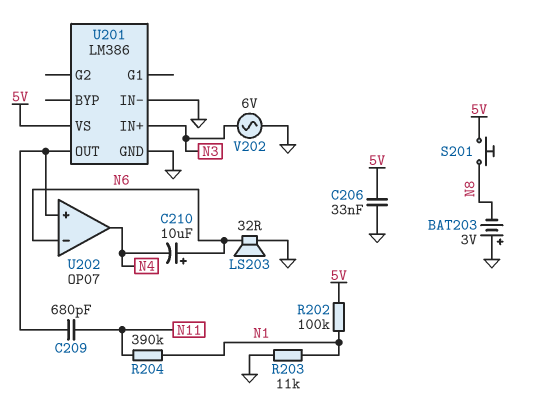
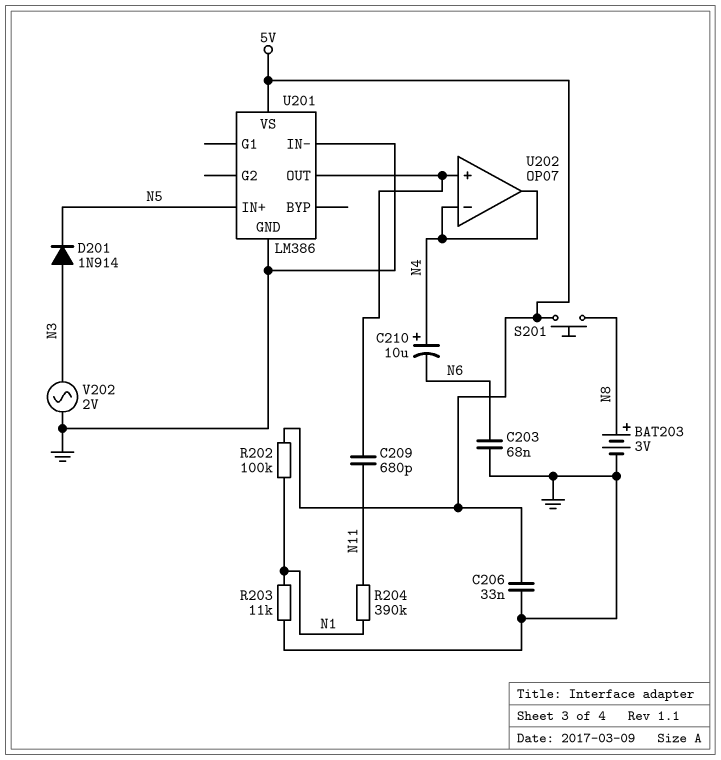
BAT203: 3V (plus GND, minus N8) -> 3V (plus N8, minus GND)
C203: none -> 68nF (GND, N6)
C210: 10uF (plus N6, minus N4) -> 10uF (plus N4, minus N6)
D201: none -> diode 1N914 (A N3, K N5)
LS203: speaker 32R (GND, N6) -> none
U201 pin IN+: N3 -> N5
U202 pin in-: N6 -> N4
V202: AC 6V (GND, N3) -> AC 2V (GND, N3)

